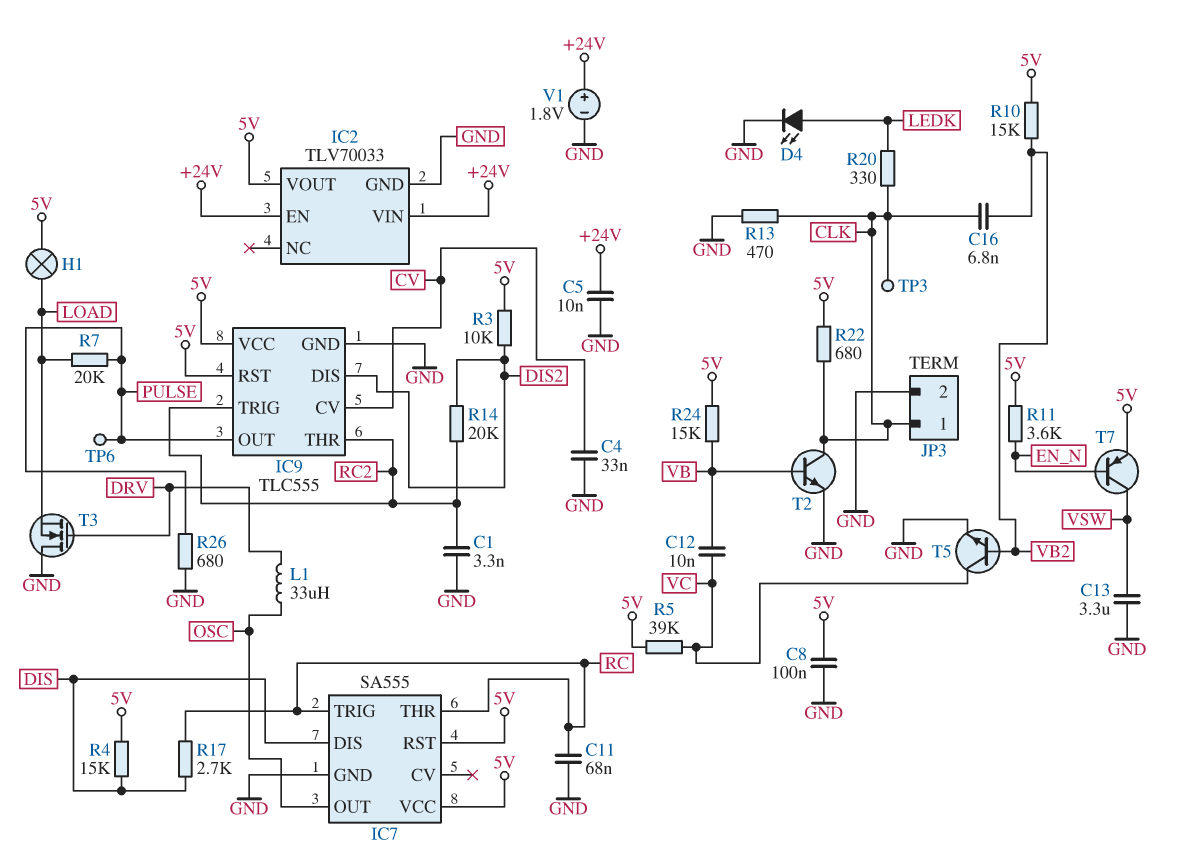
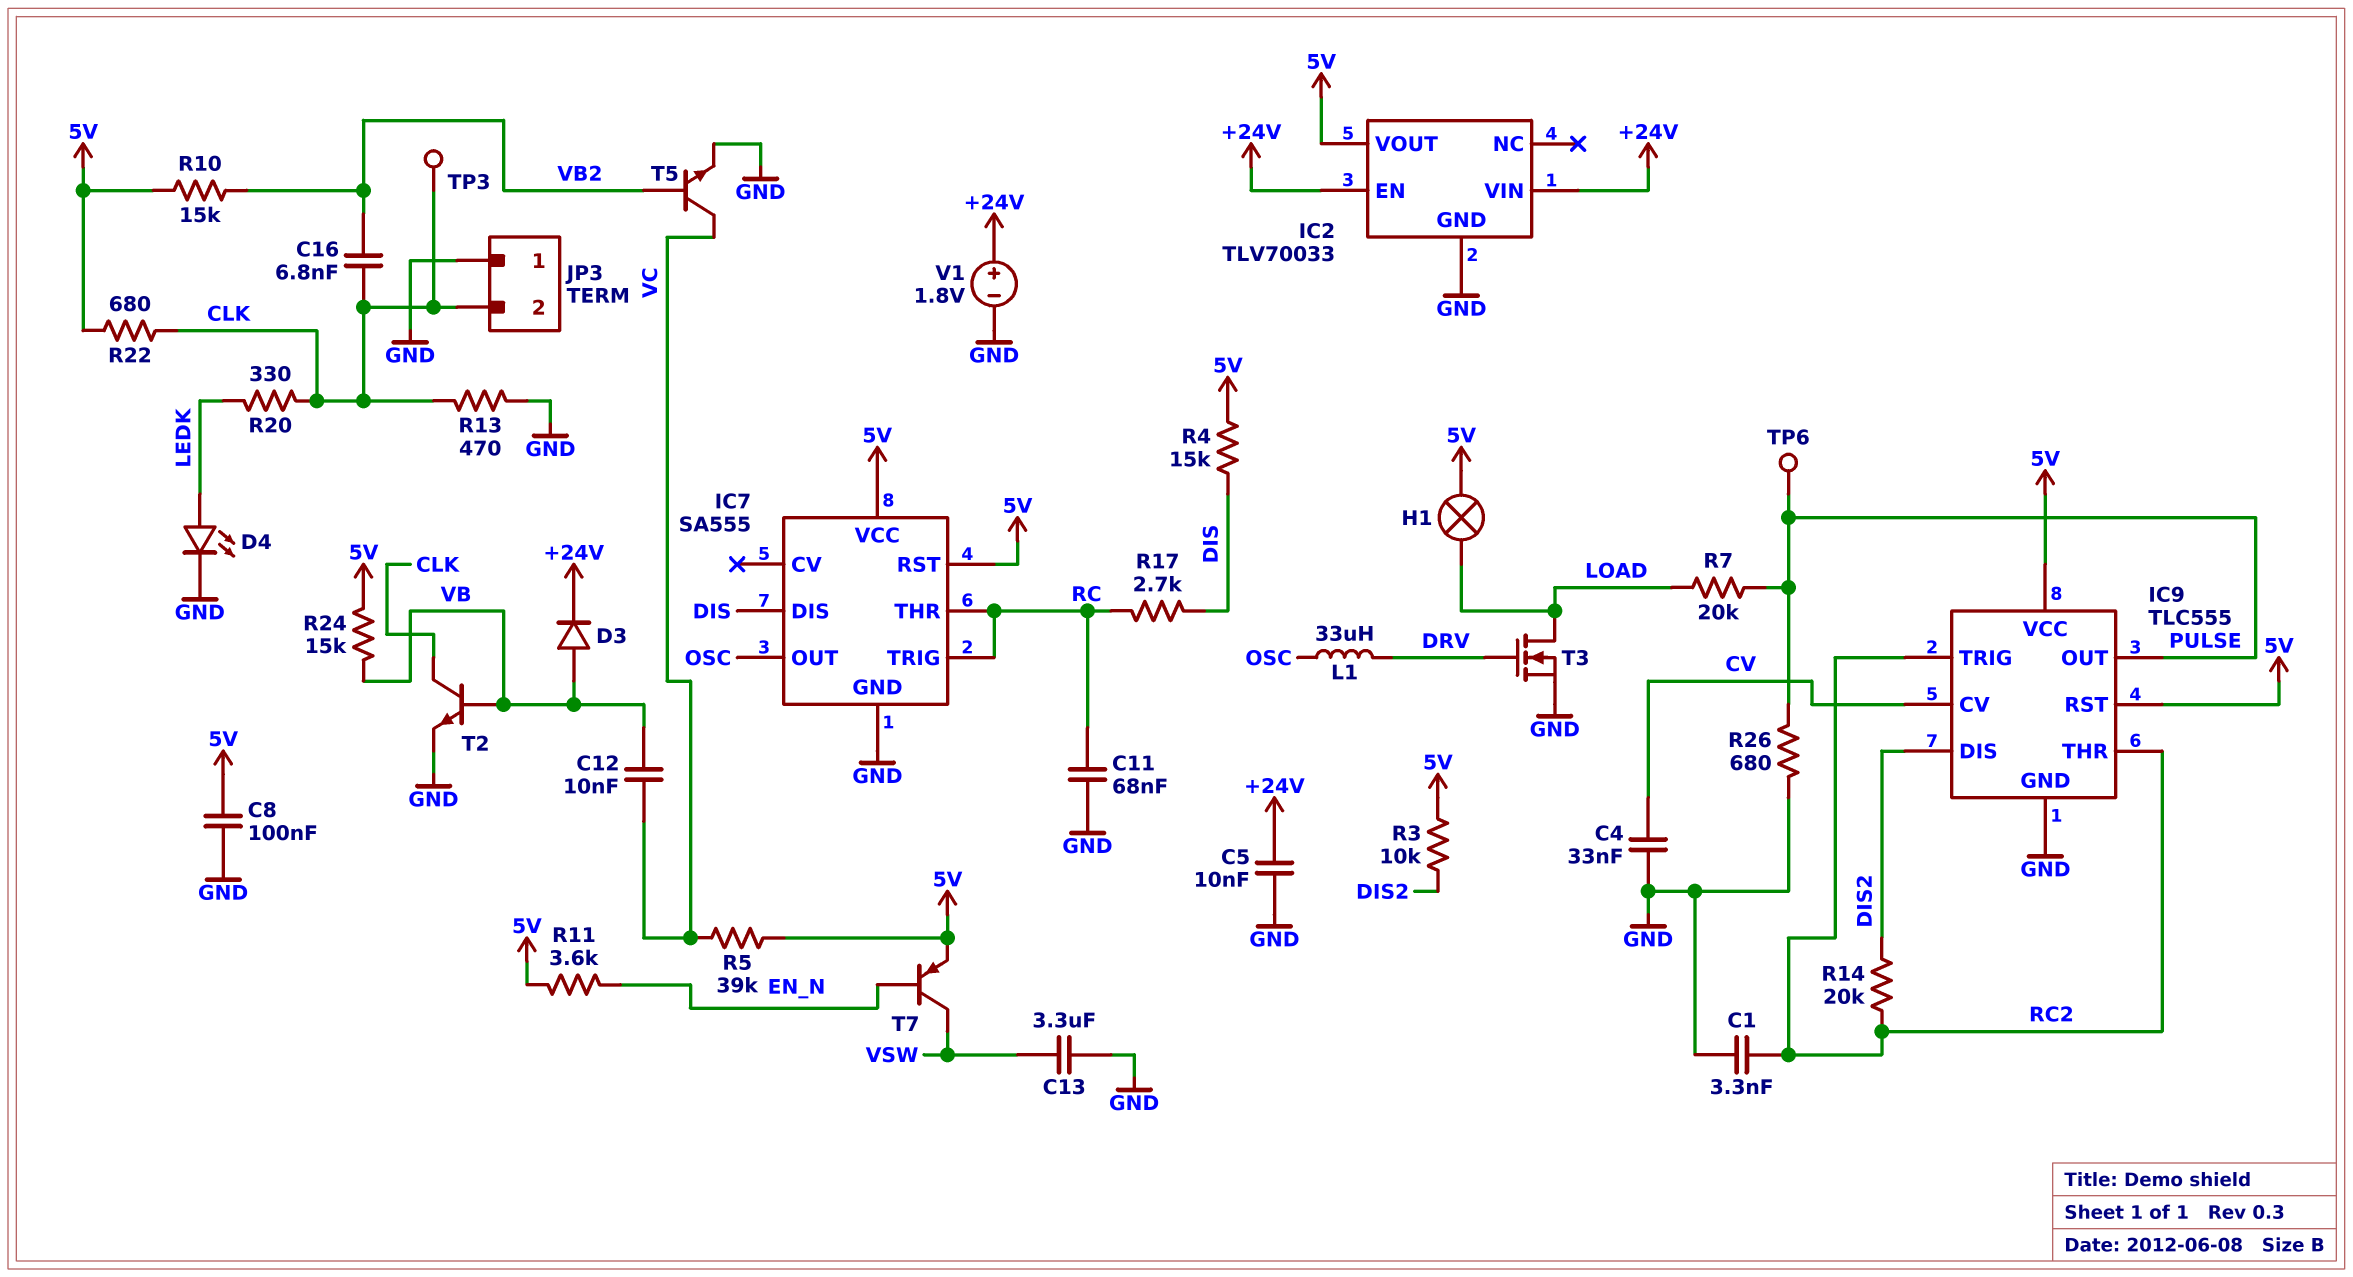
D3: none -> diode (A VB, K +24V)
JP3 pin 1: CLK -> GND
JP3 pin 2: GND -> CLK
T3: NMOS (G DRV, D GND, S LOAD) -> NMOS (G DRV, D LOAD, S GND)

